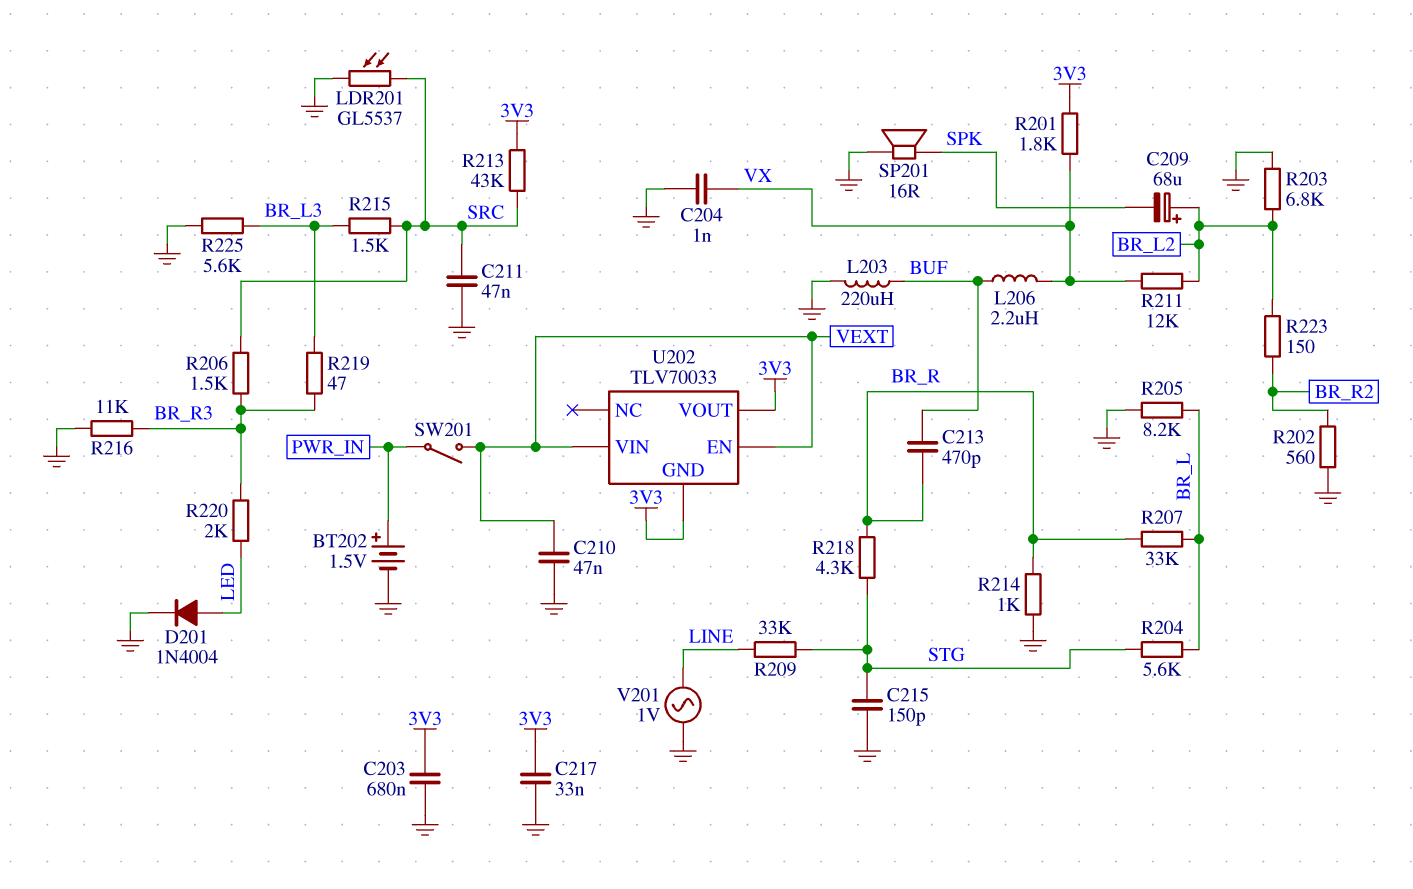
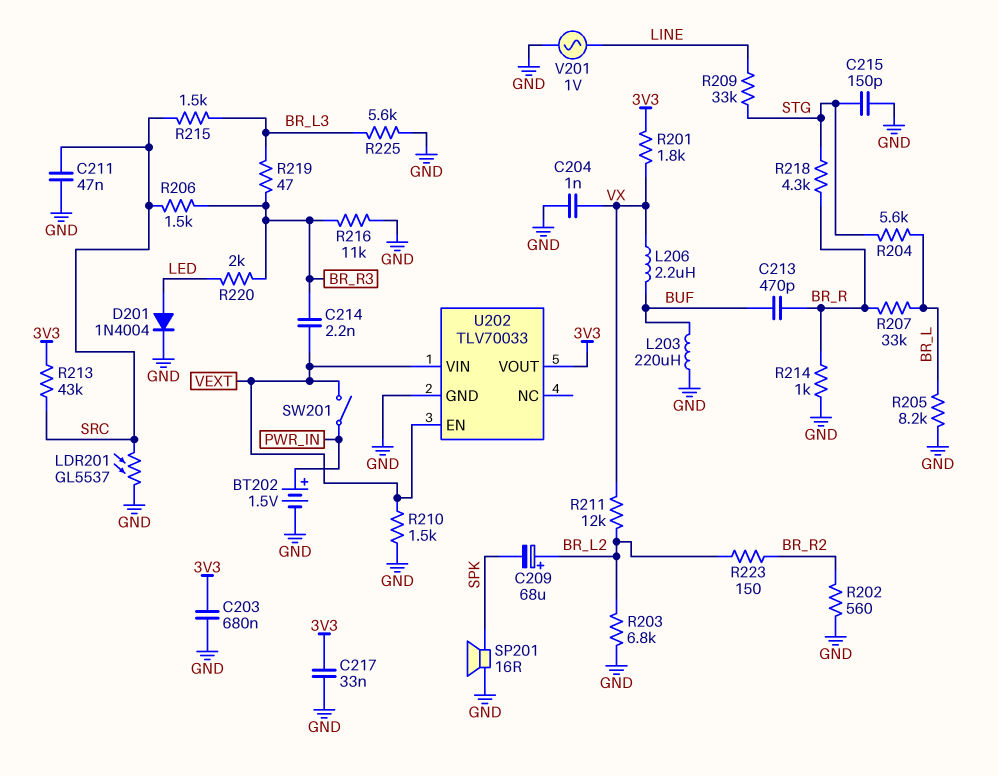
C210: 47nF (GND, VEXT) -> none
C214: none -> 2.2nF (BR_R3, VEXT)
R210: none -> 1.5k (GND, VEXT)
U202 pin GND: 3V3 -> GND

